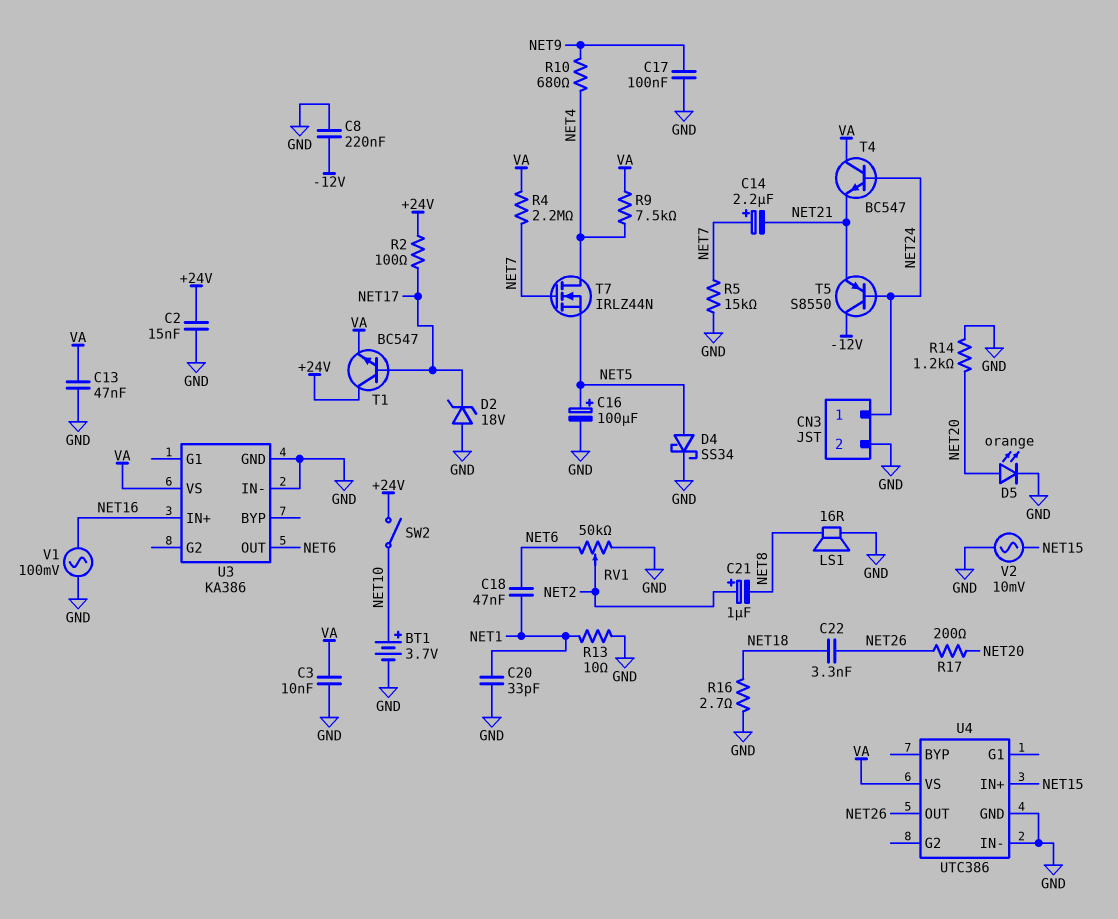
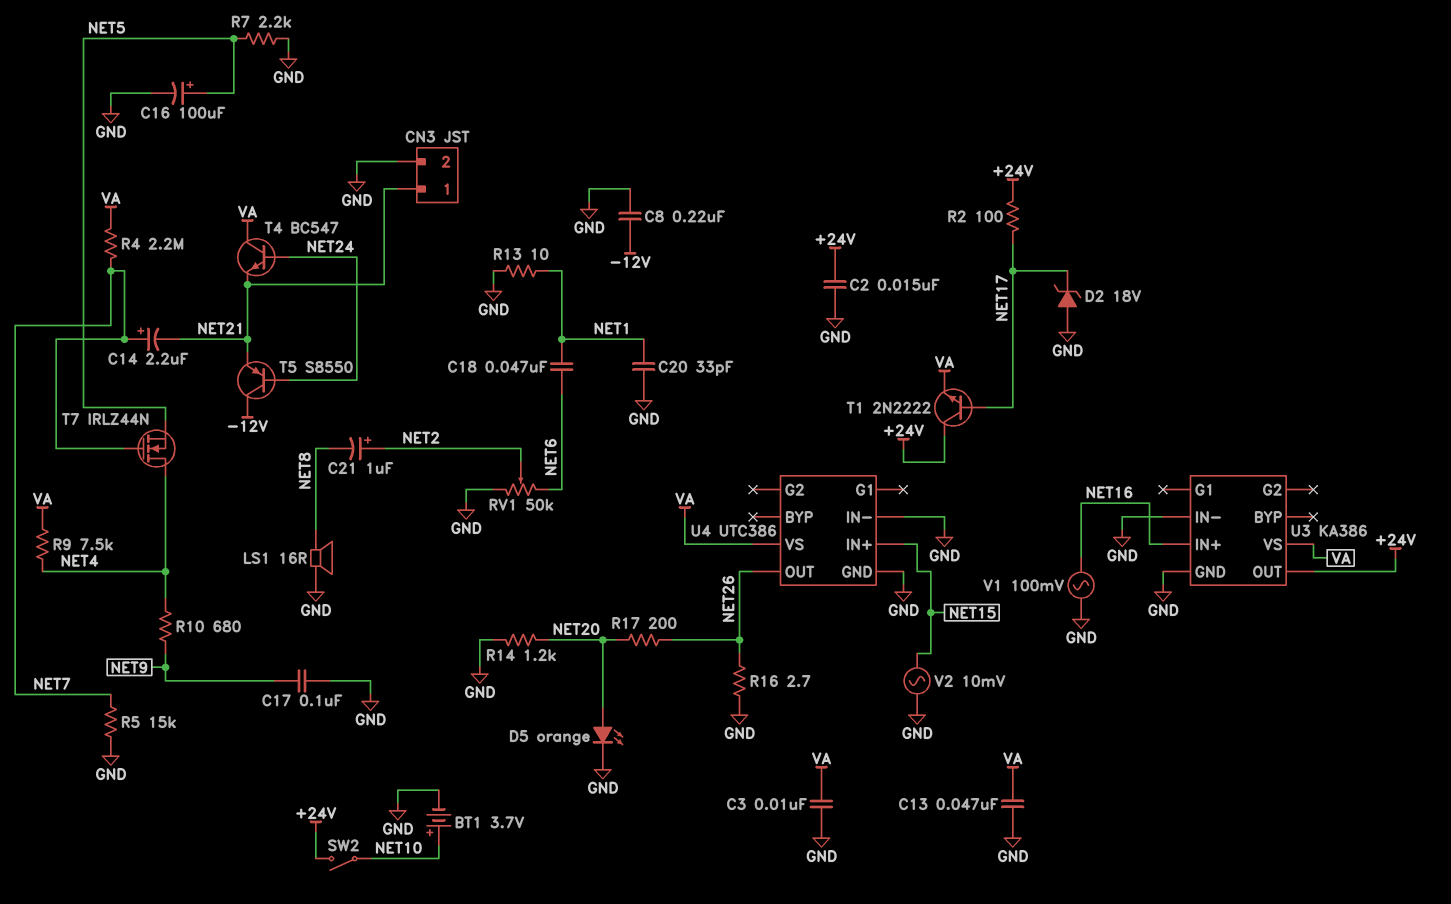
C22: 3.3nF (NET18, NET26) -> none
CN3 pin 1: NET24 -> NET21
D4: schottky SS34 (A NET5, K GND) -> none
R7: none -> 2.2k (GND, NET5)
R16: 2.7 (GND, NET18) -> 2.7 (GND, NET26)
T1: NPN BC547 (B NET17, C +24V, E VA) -> NPN 2N2222 (B NET17, C +24V, E VA)
U3 pin OUT: NET6 -> +24V

